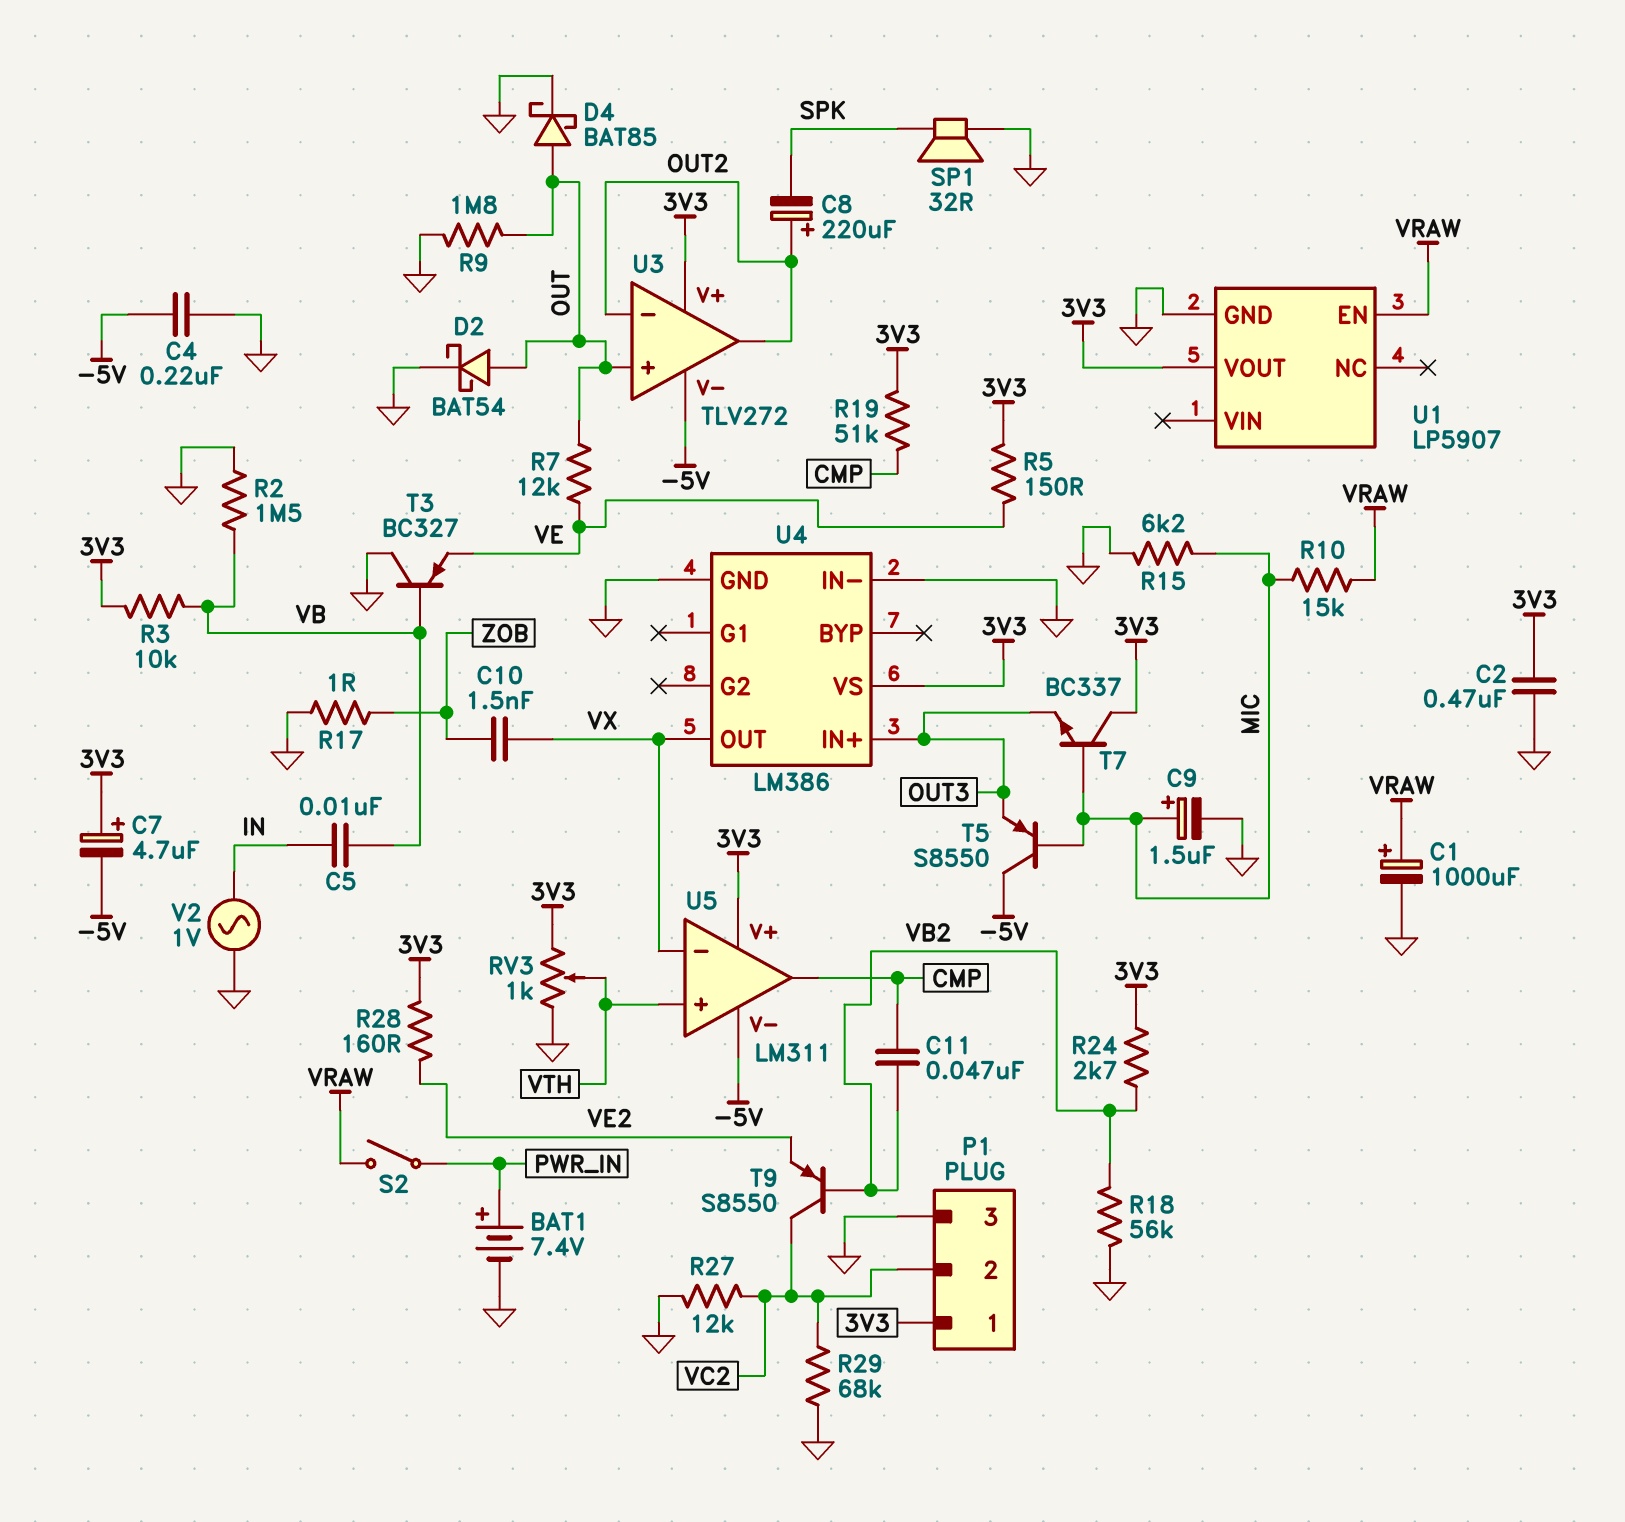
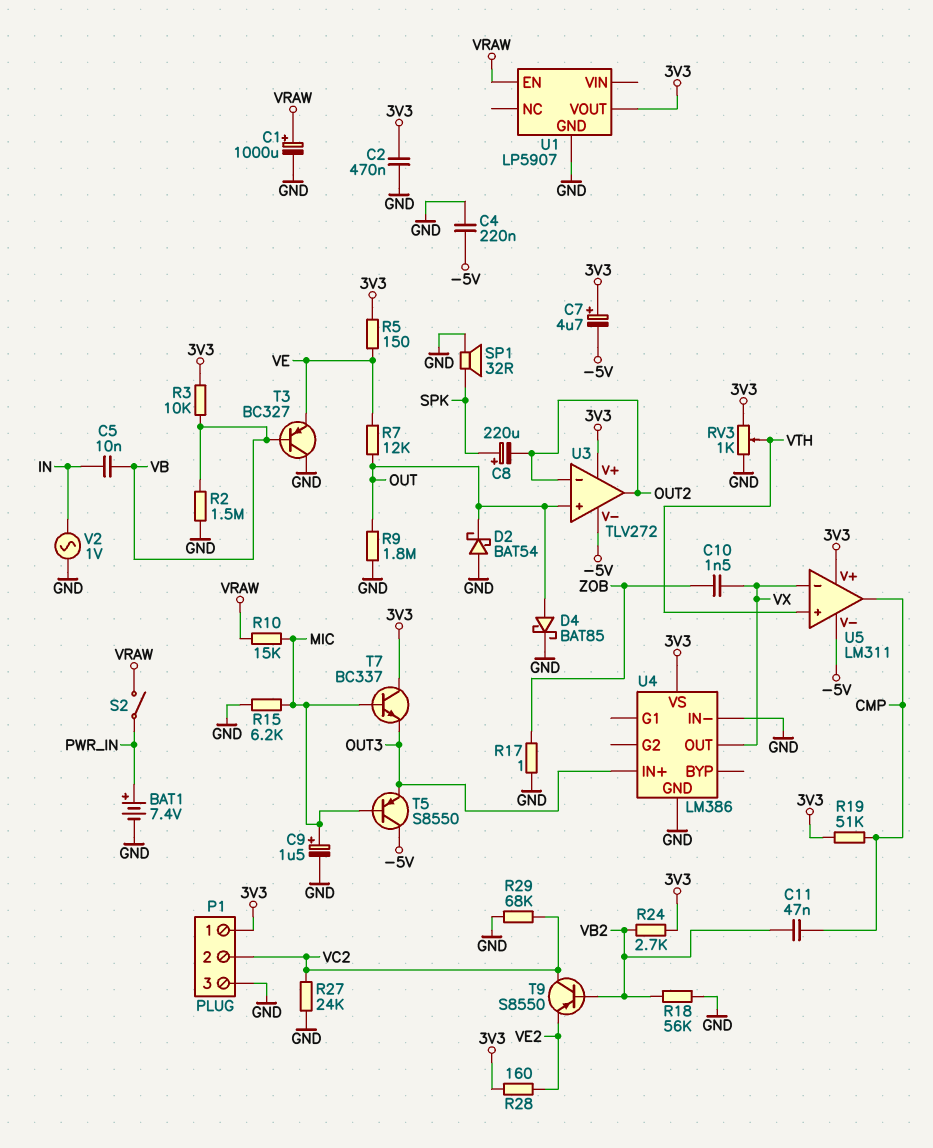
C8: 220uF (plus OUT2, minus SPK) -> 220uF (plus SPK, minus OUT2)
D2: schottky BAT54 (A OUT, K GND) -> schottky BAT54 (A GND, K OUT)
R27: 12k (GND, VC2) -> 24k (GND, VC2)

